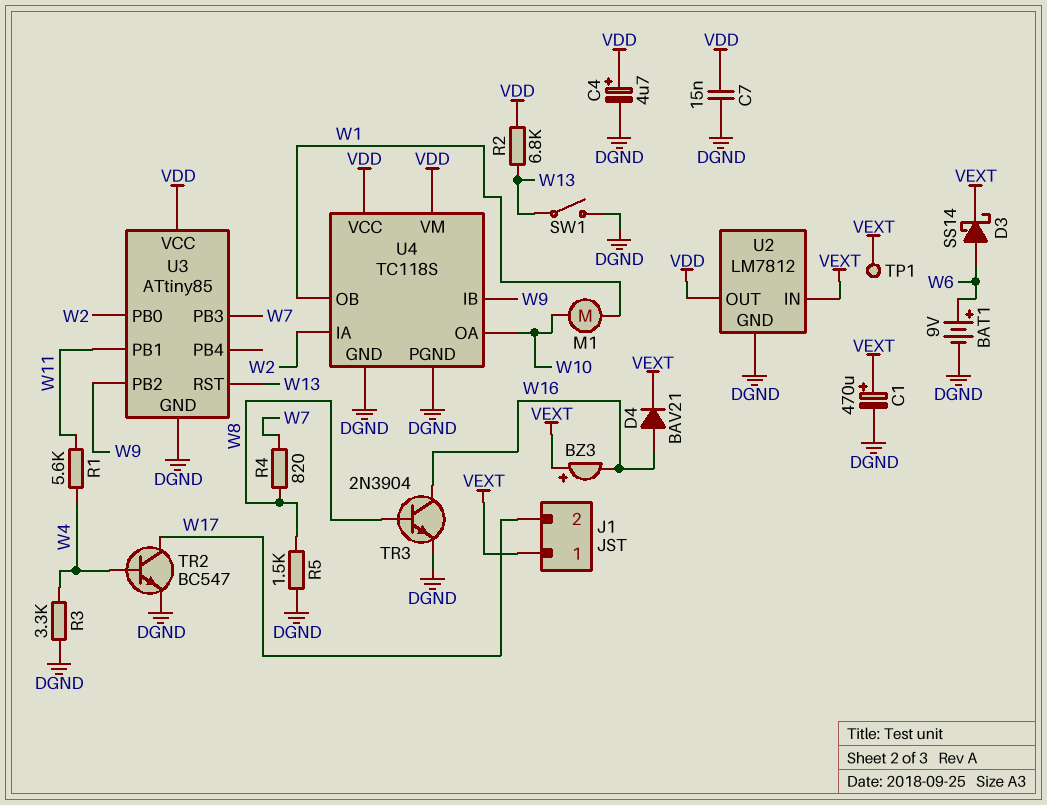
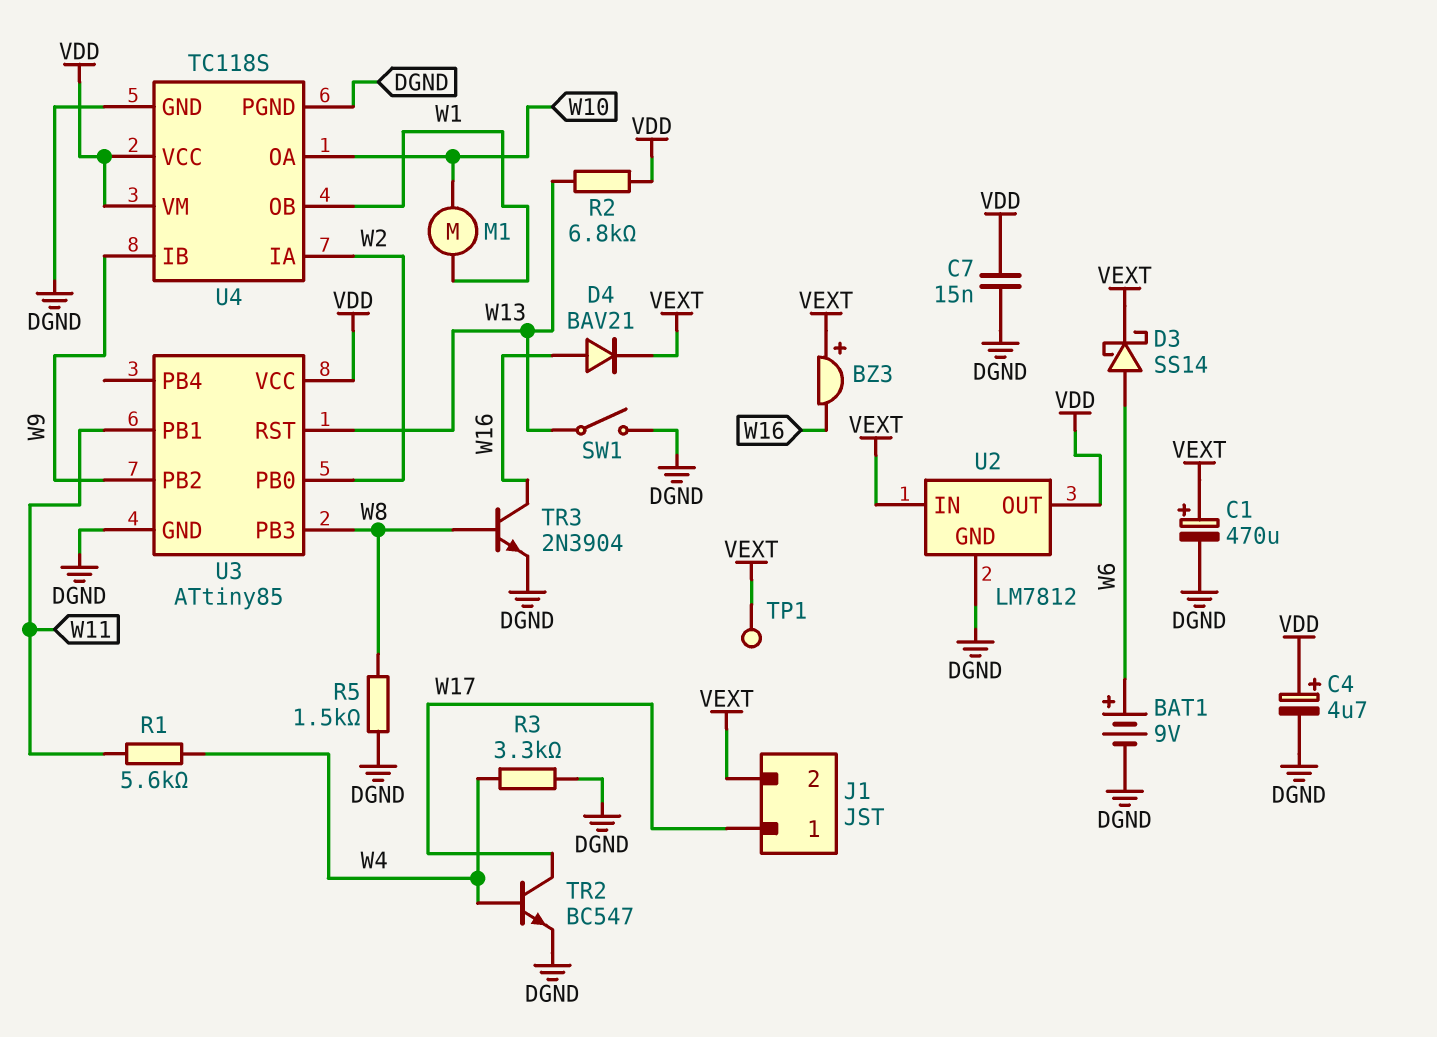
J1 pin 1: VEXT -> W17
J1 pin 2: W17 -> VEXT
R4: 820 (W7, W8) -> none
U3 pin PB3: W7 -> W8

